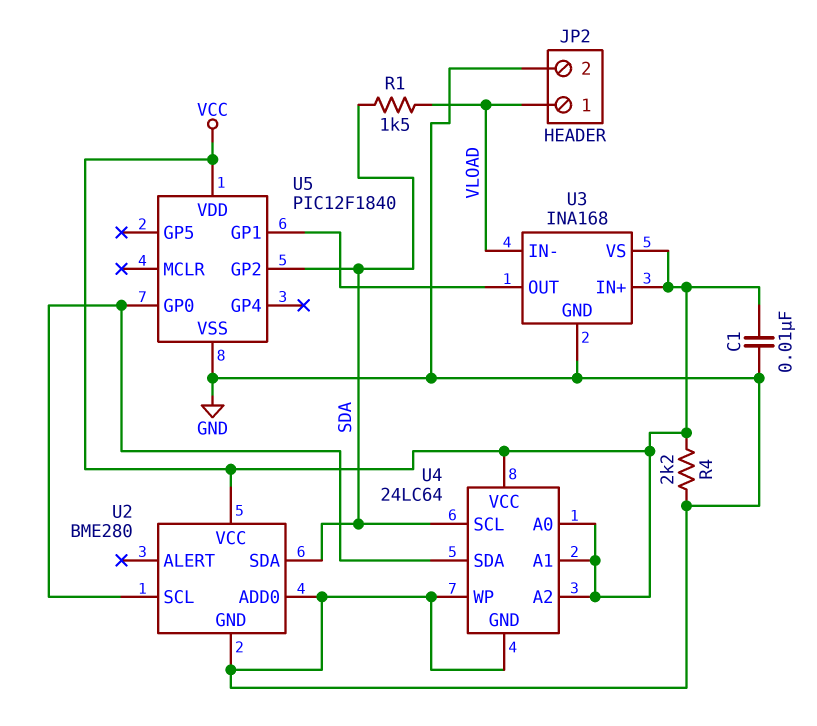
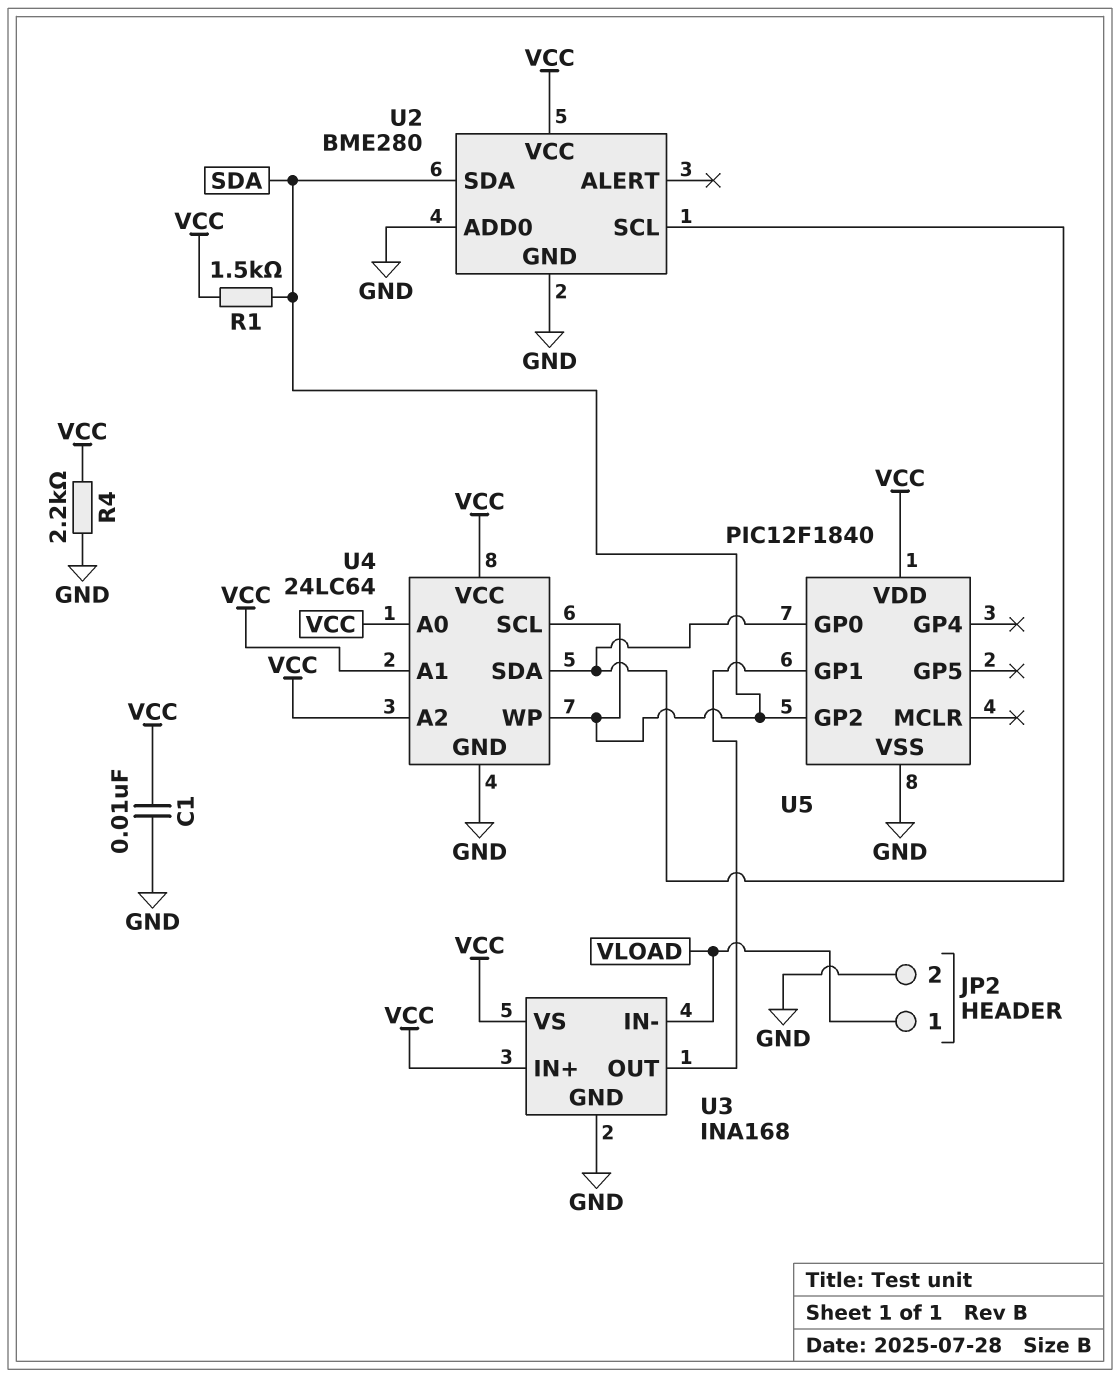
R1: 1.5k (SDA, VLOAD) -> 1.5k (SDA, VCC)
U4 pin WP: GND -> SDA

